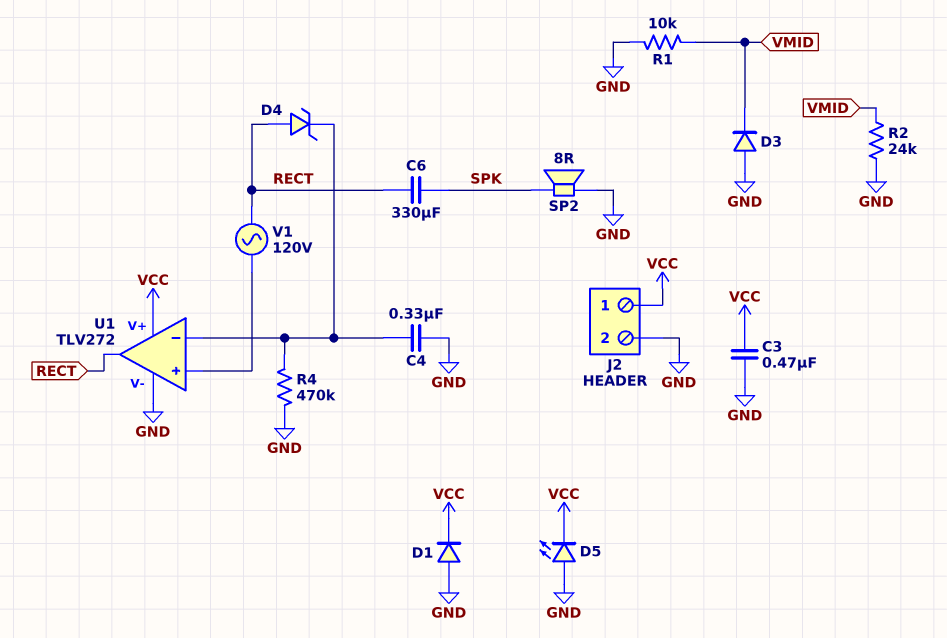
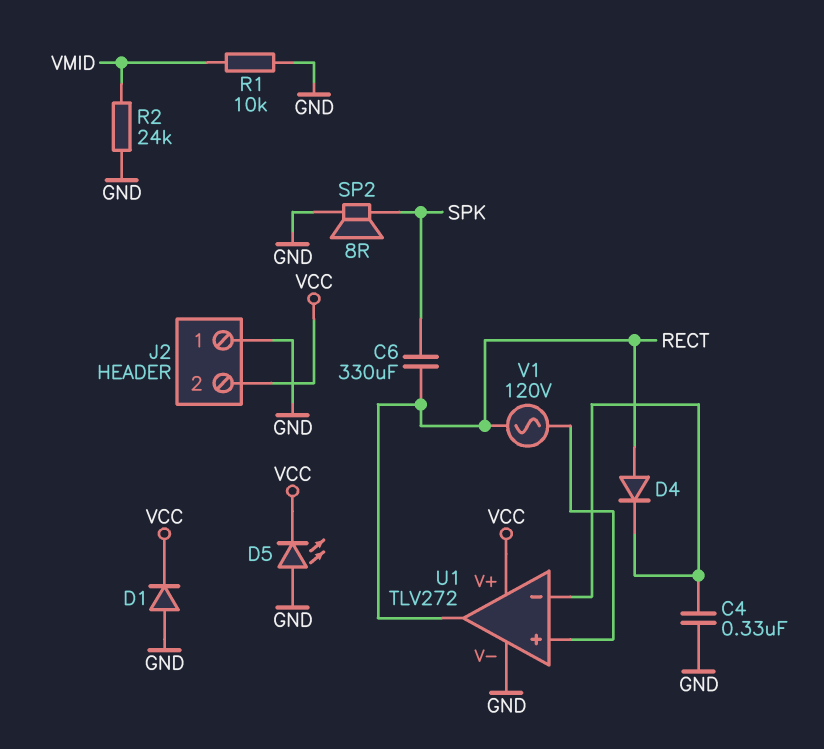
C3: 470nF (GND, VCC) -> none
D3: diode (A GND, K VMID) -> none
D4: zener (A RECT, K U1/in-) -> diode (A RECT, K U1/in-)
J2 pin 1: VCC -> GND
J2 pin 2: GND -> VCC
R4: 470k (GND, U1/in-) -> none

